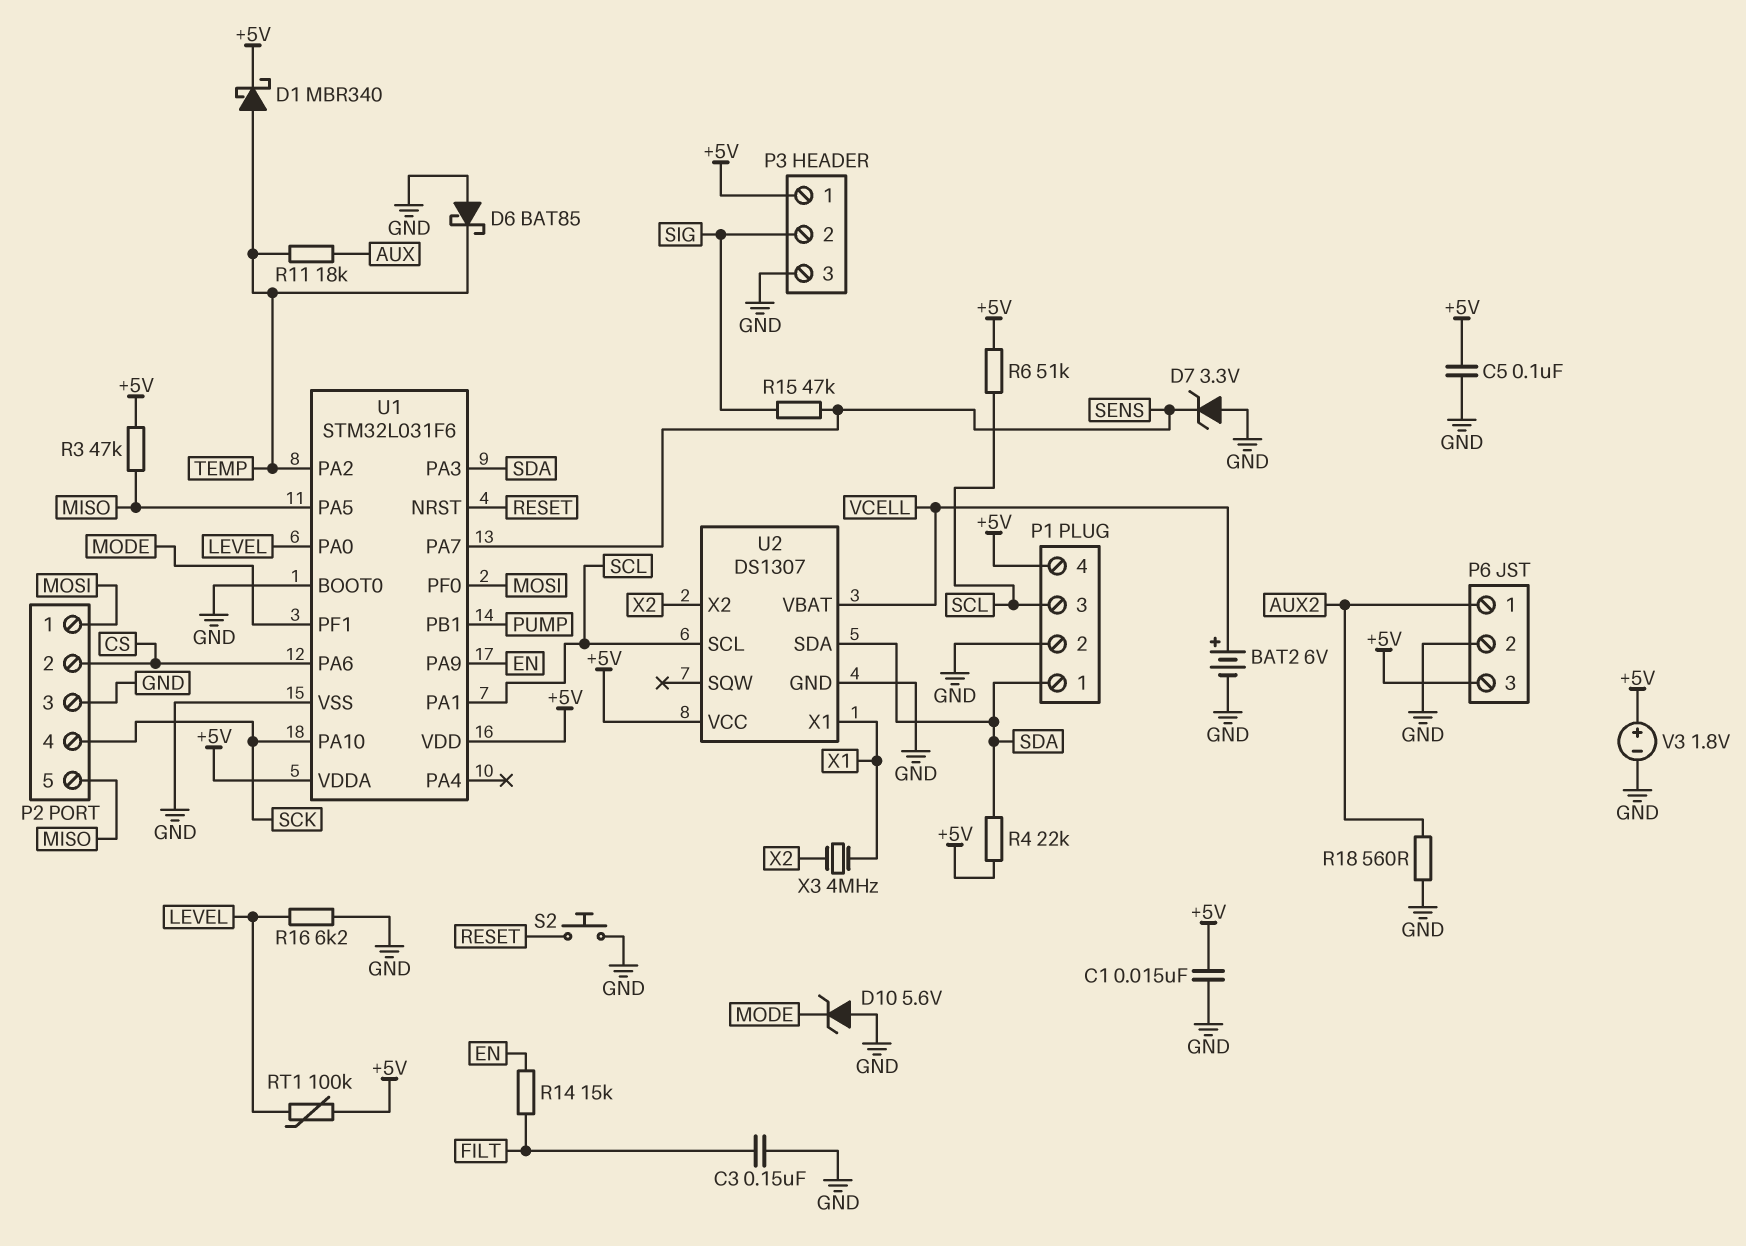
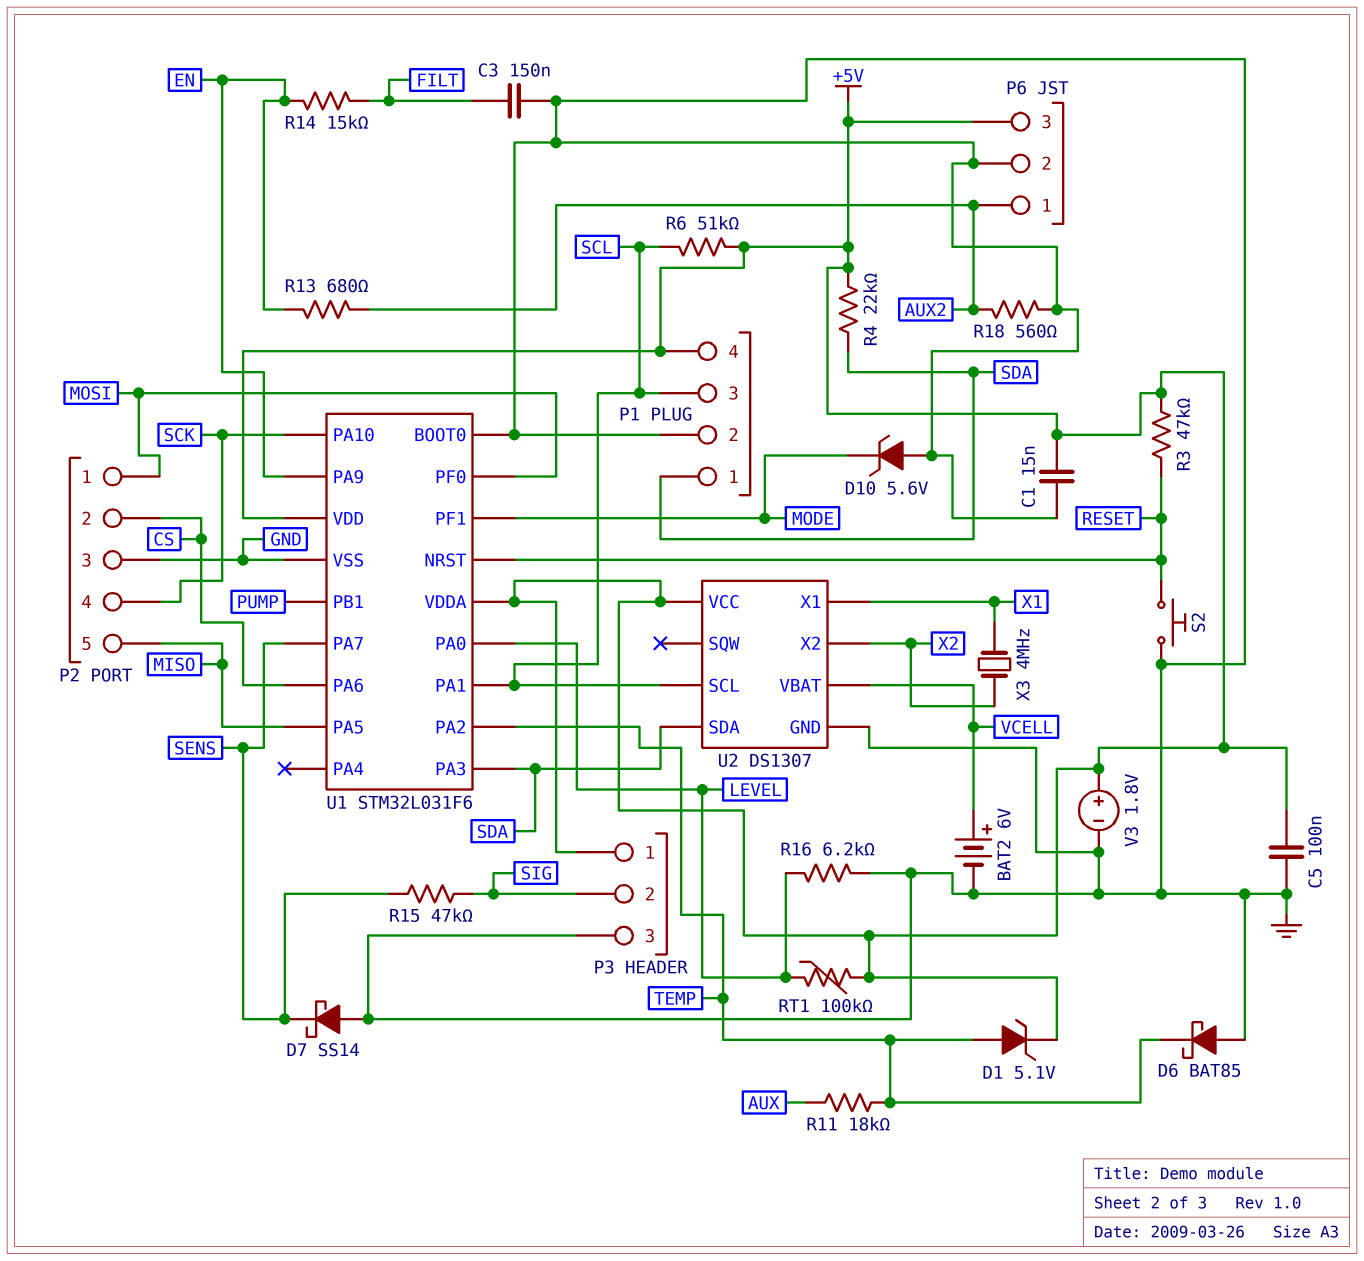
D1: schottky MBR340 (A TEMP, K +5V) -> zener 5.1V (A TEMP, K +5V)
D7: zener 3.3V (A GND, K SENS) -> schottky SS14 (A GND, K SENS)
R3: 47k (+5V, MISO) -> 47k (+5V, RESET)
R13: none -> 680 (AUX2, EN)

